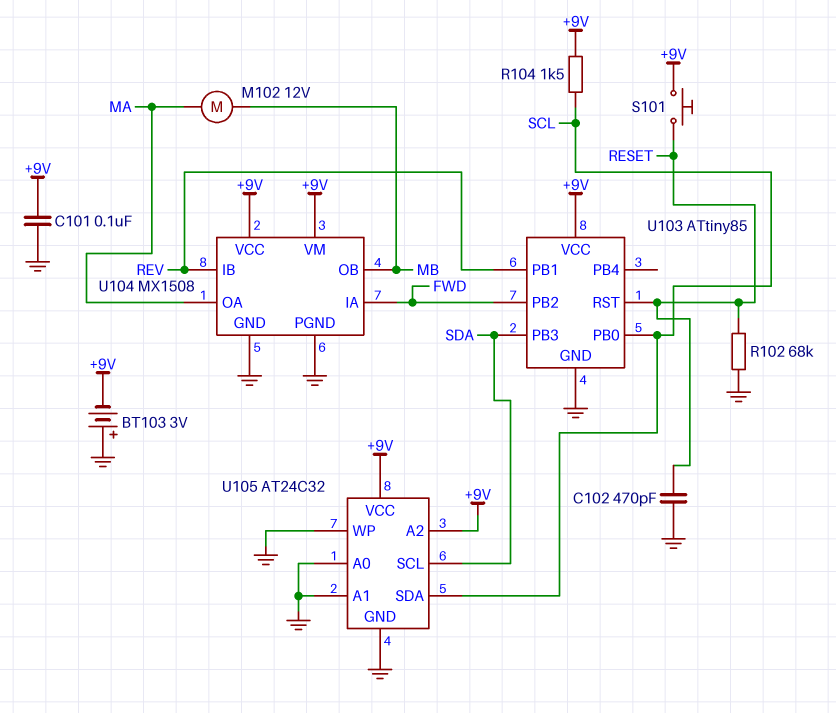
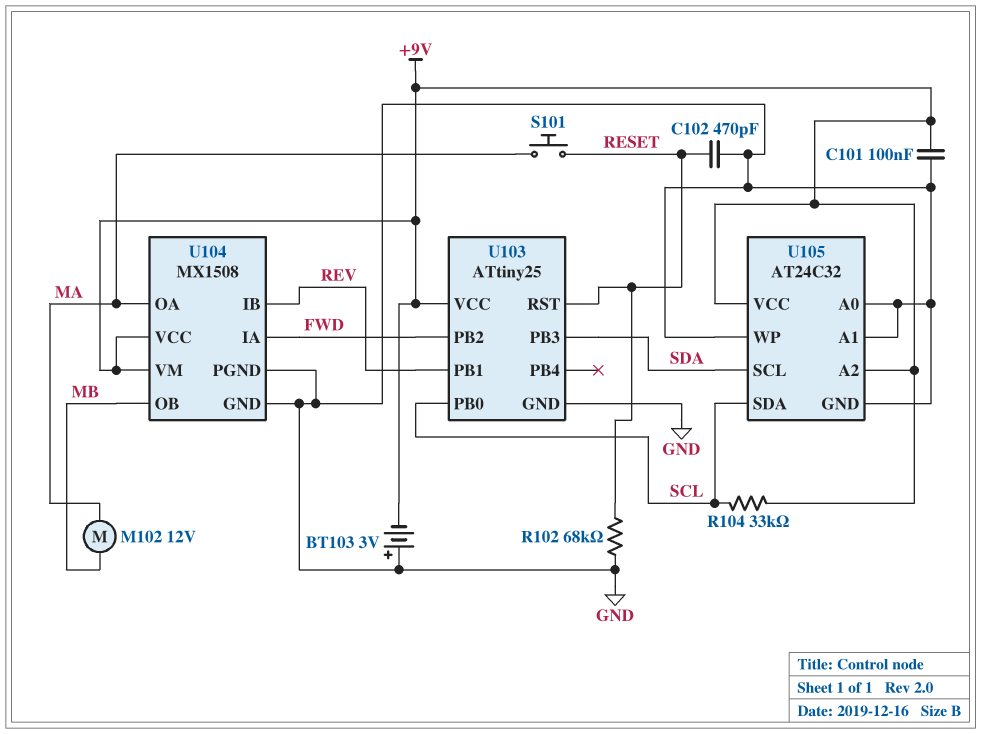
R104: 1.5k (+9V, SCL) -> 33k (+9V, SCL)
S101: button (+9V, RESET) -> button (MA, RESET)
U103: ATtiny85 -> ATtiny25

